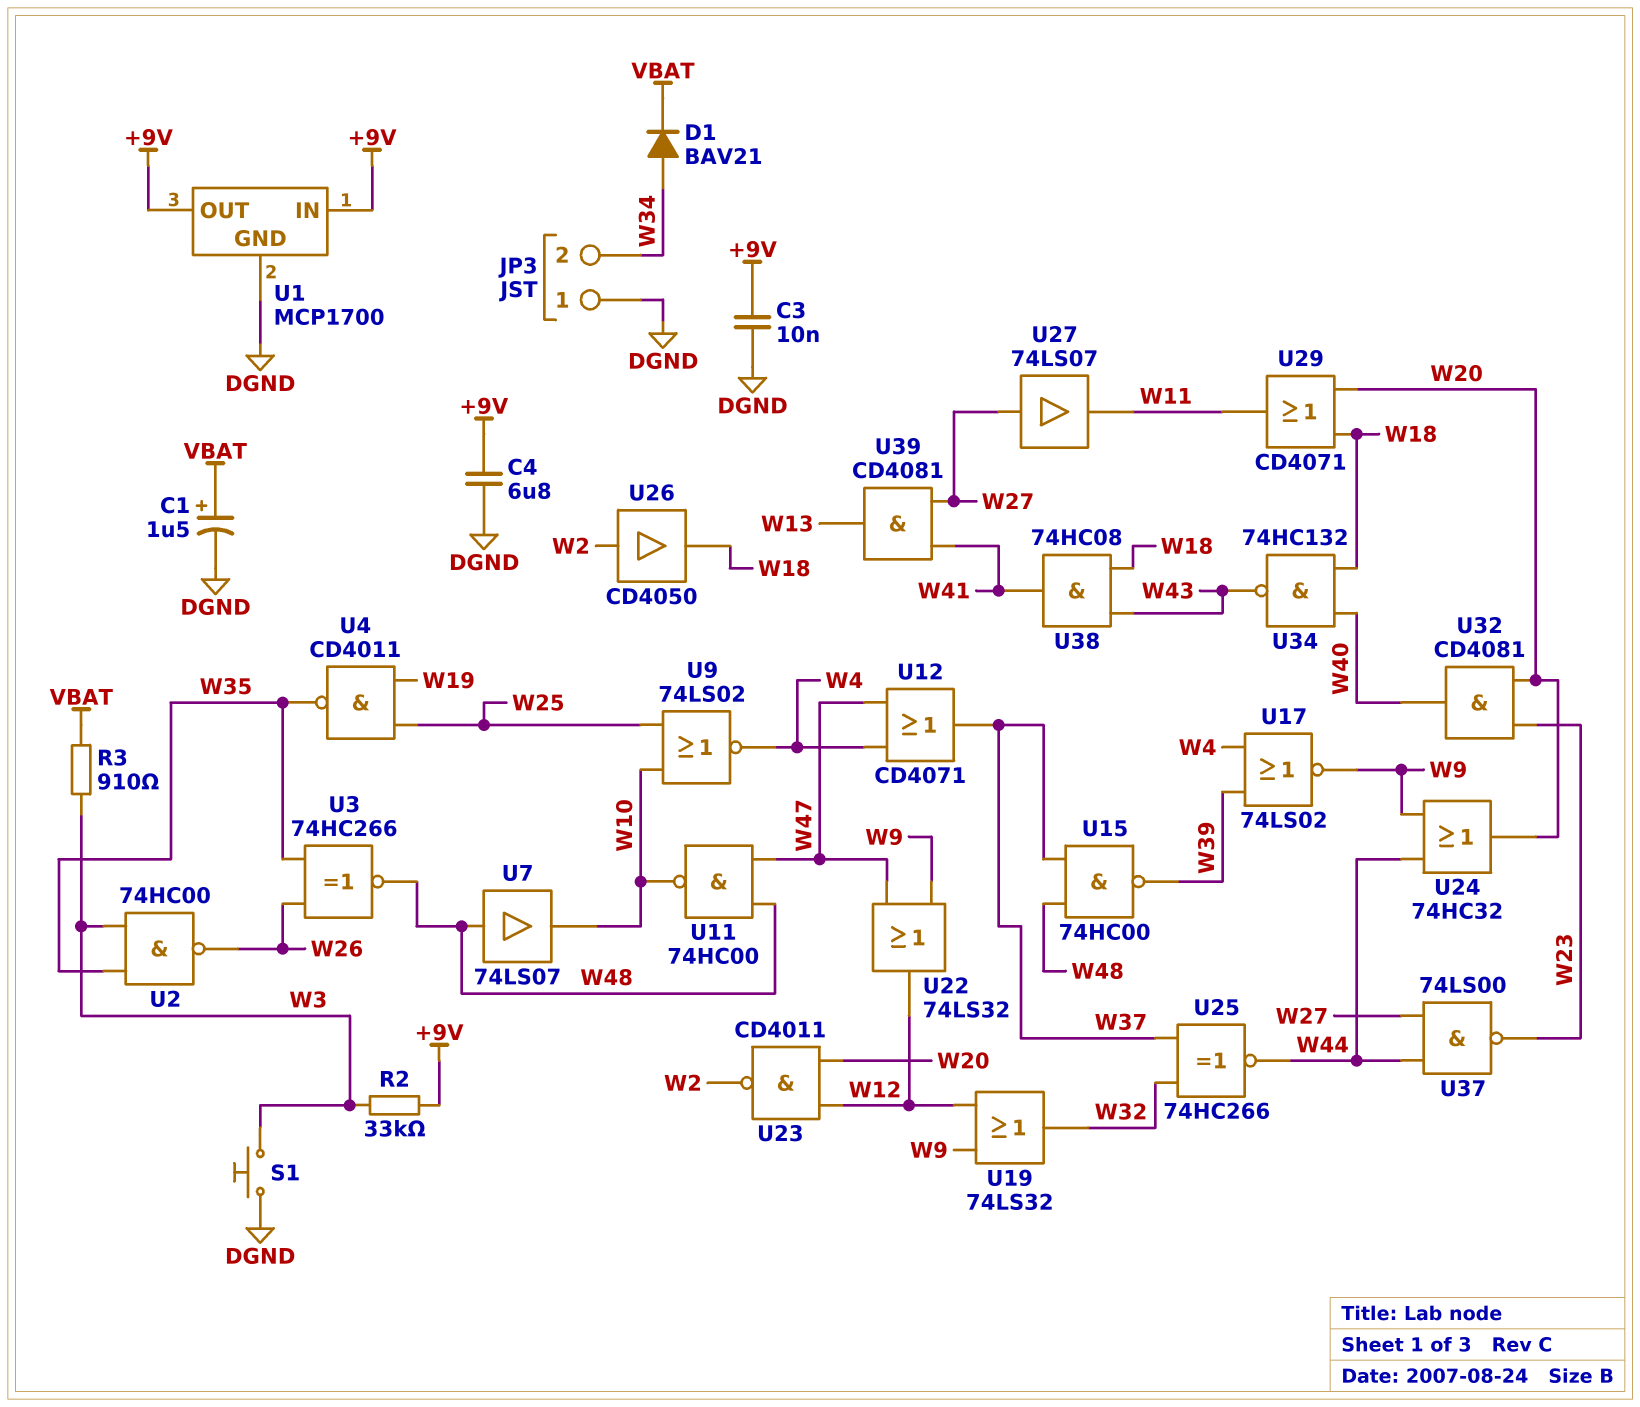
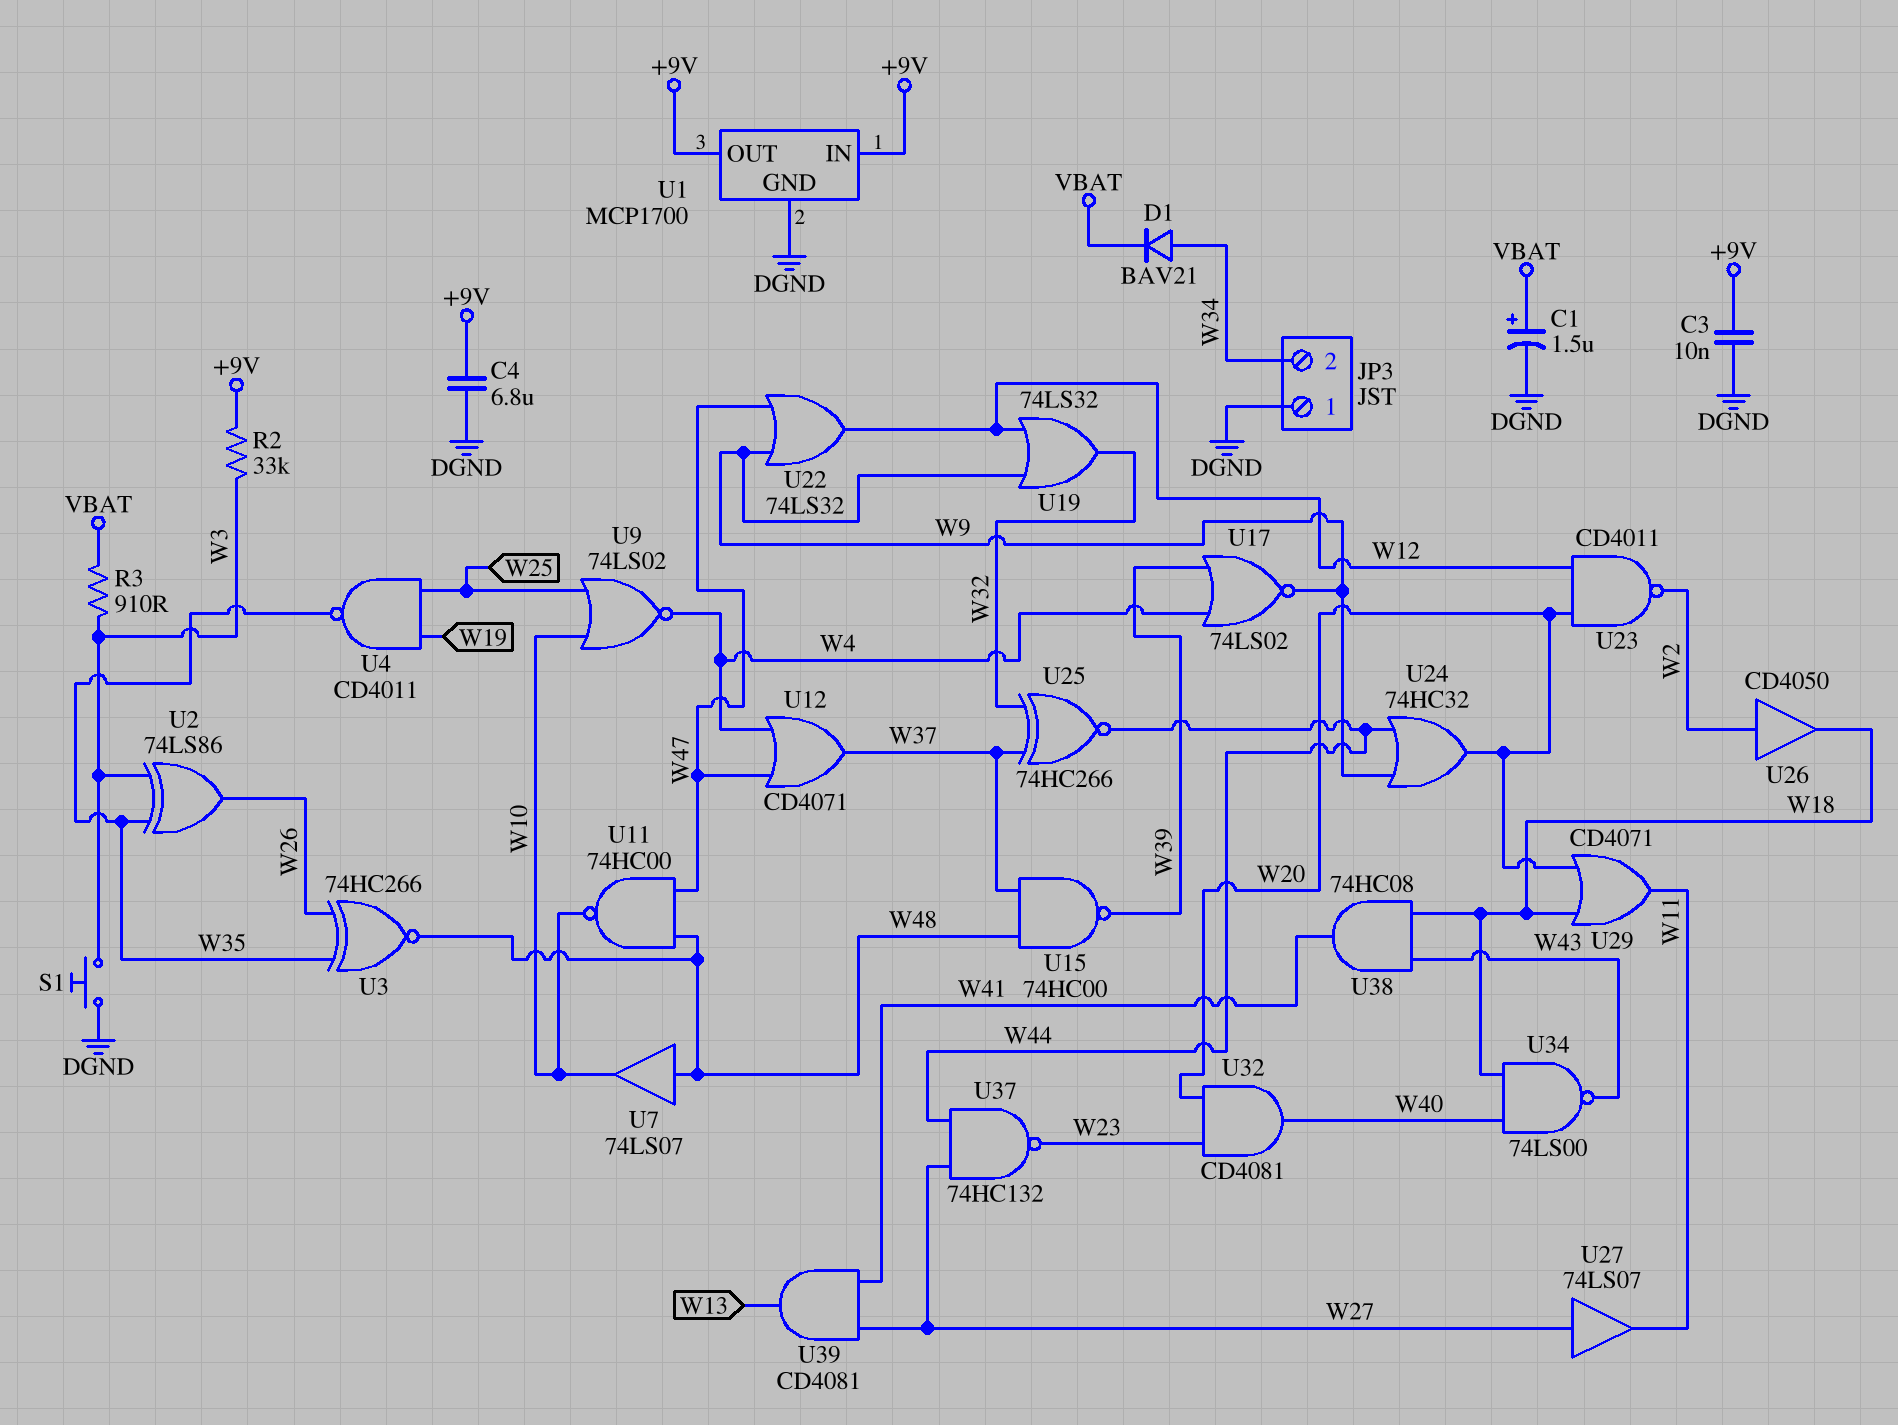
U2: NAND 74HC00 (in W3, in W35, out W26) -> XOR 74LS86 (in W3, in W35, out W26)
U34: NAND 74HC132 (in W18, in W40, out W43) -> NAND 74LS00 (in W18, in W40, out W43)
U37: NAND 74LS00 (in W27, in W44, out W23) -> NAND 74HC132 (in W27, in W44, out W23)

